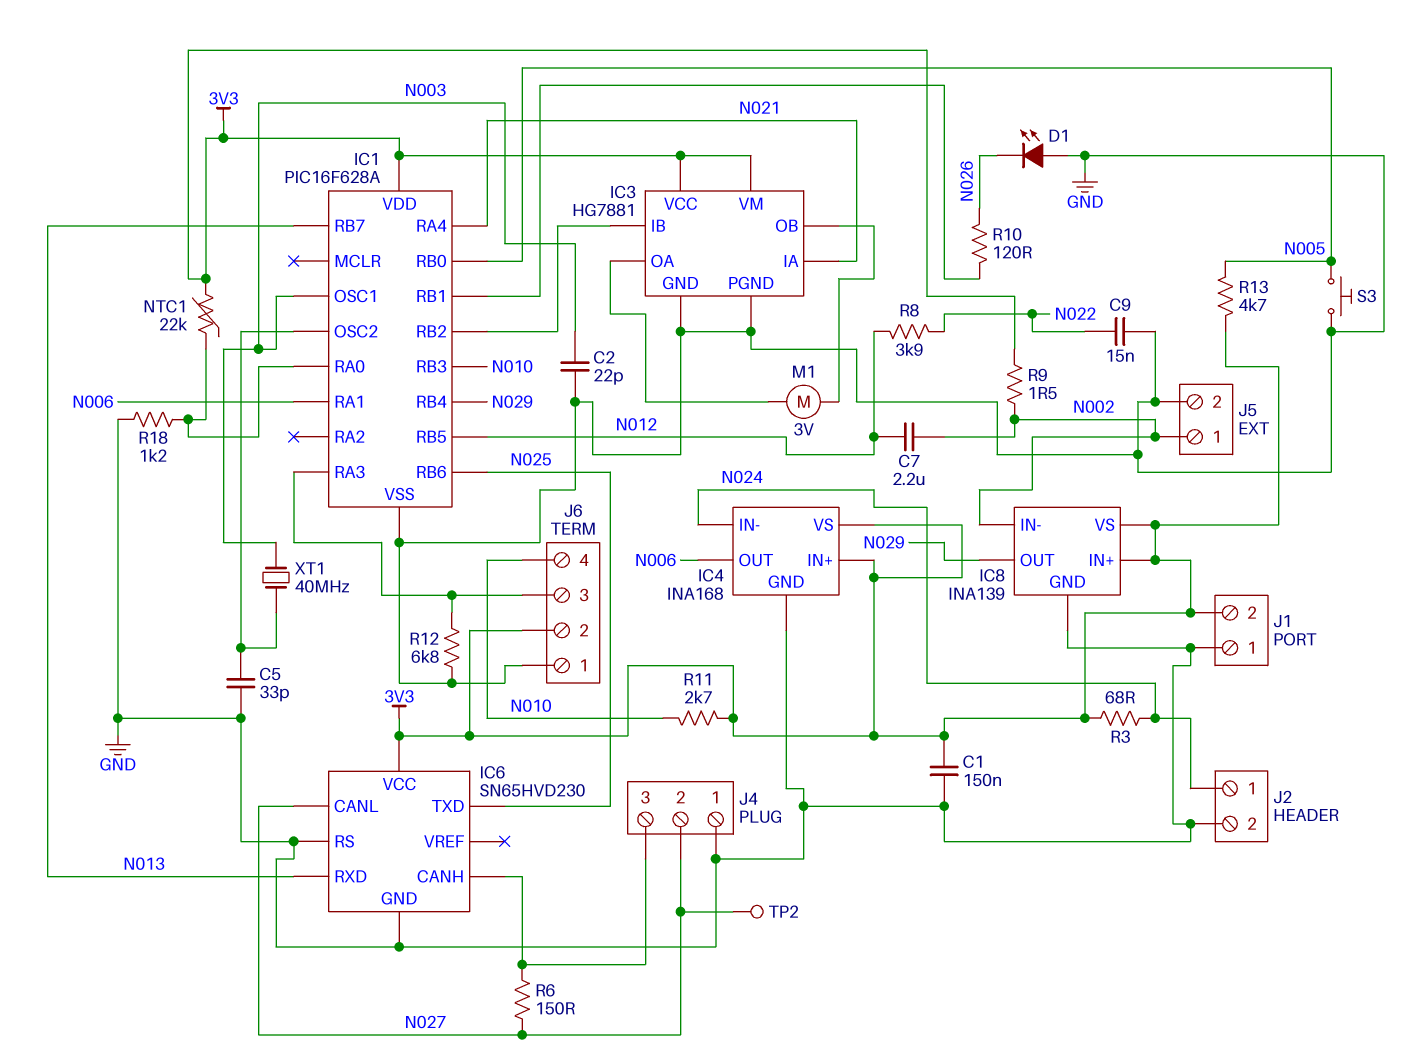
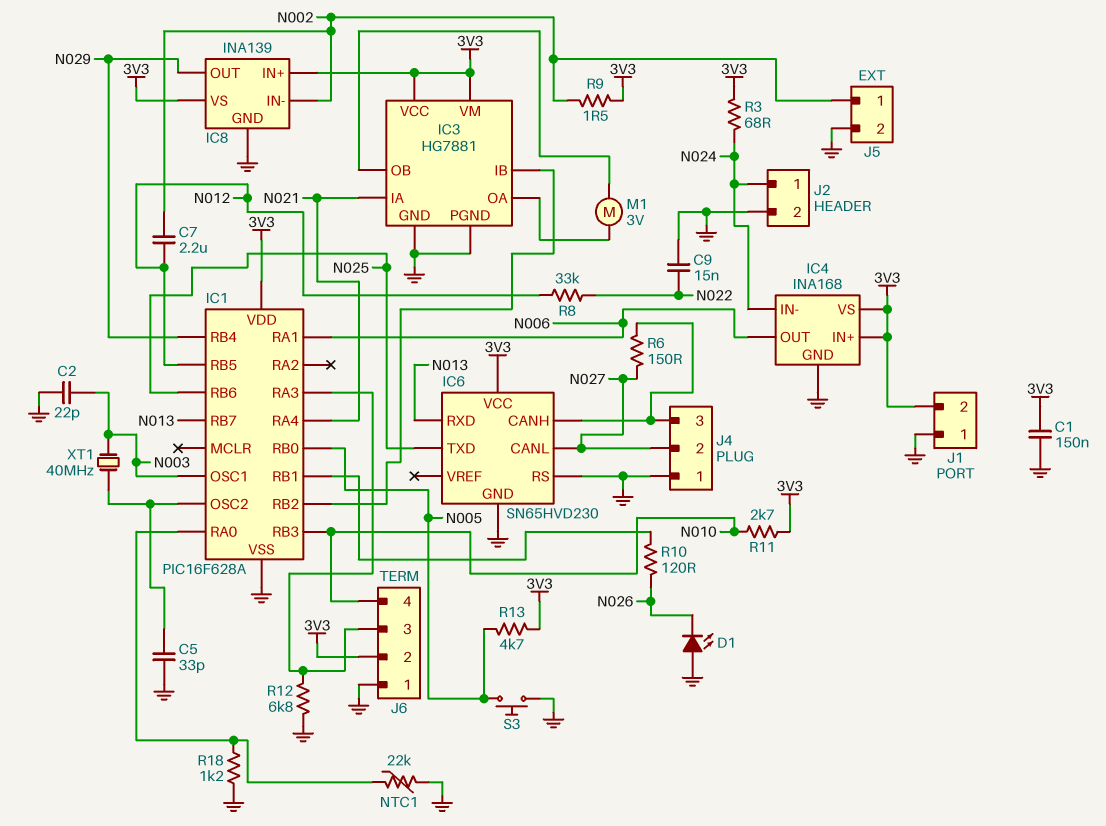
NTC1: 22k (3V3, IC1/RA0) -> 22k (GND, IC1/RA0)
R8: 3.9k (N012, N022) -> 33k (N012, N022)
TP2: test point (N027) -> none

